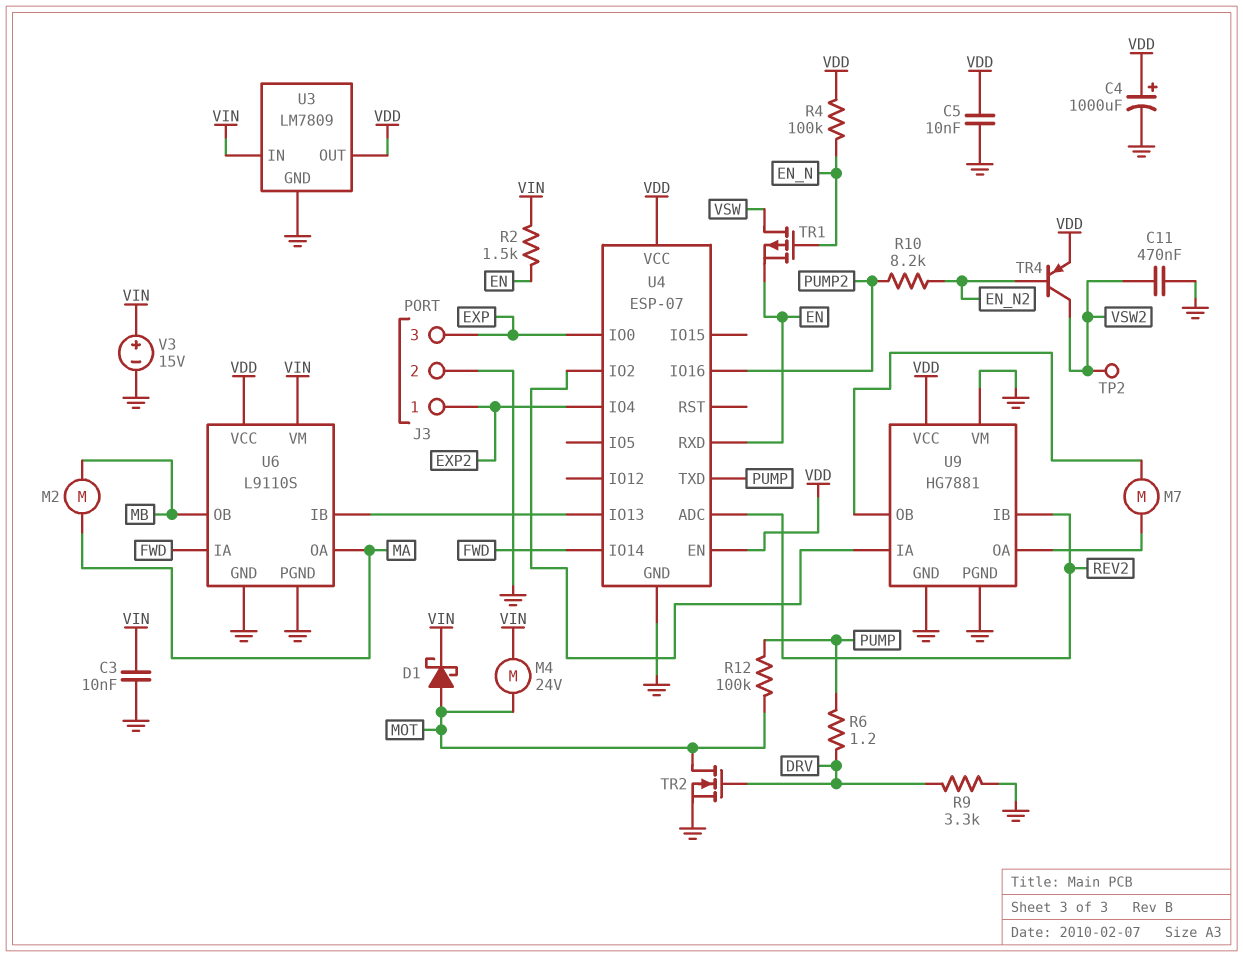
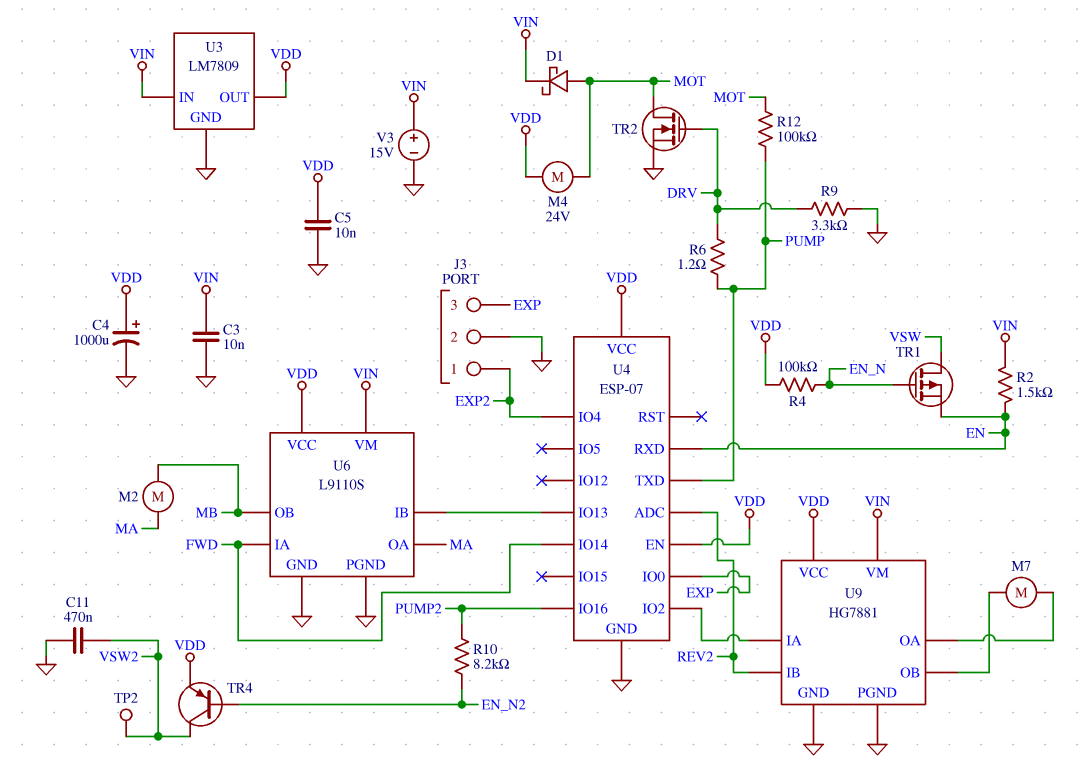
M4: motor 24V (MOT, VIN) -> motor 24V (MOT, VDD)
U9 pin VM: GND -> VIN

